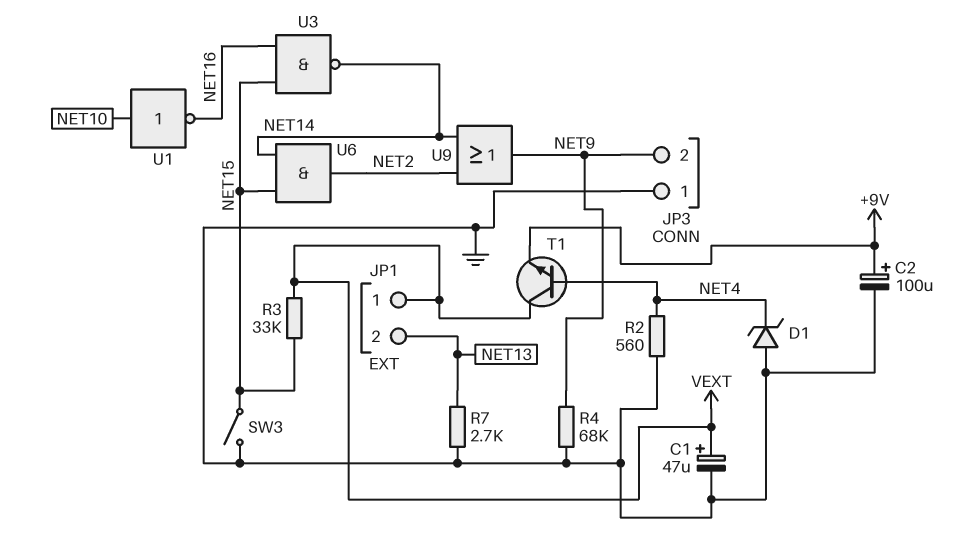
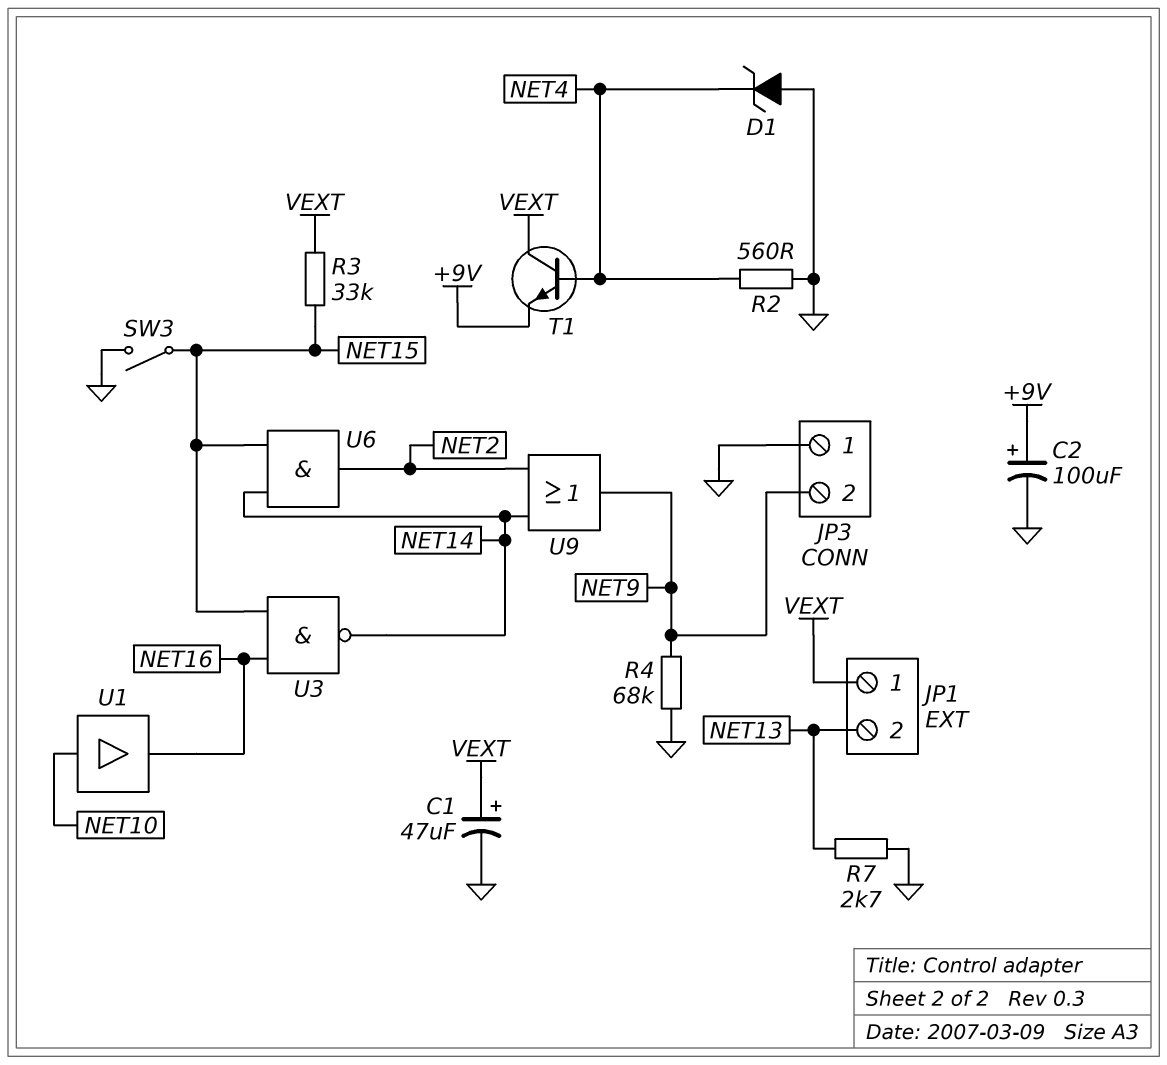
U1: NOT (in NET10, out NET16) -> buffer (in NET10, out NET16)

